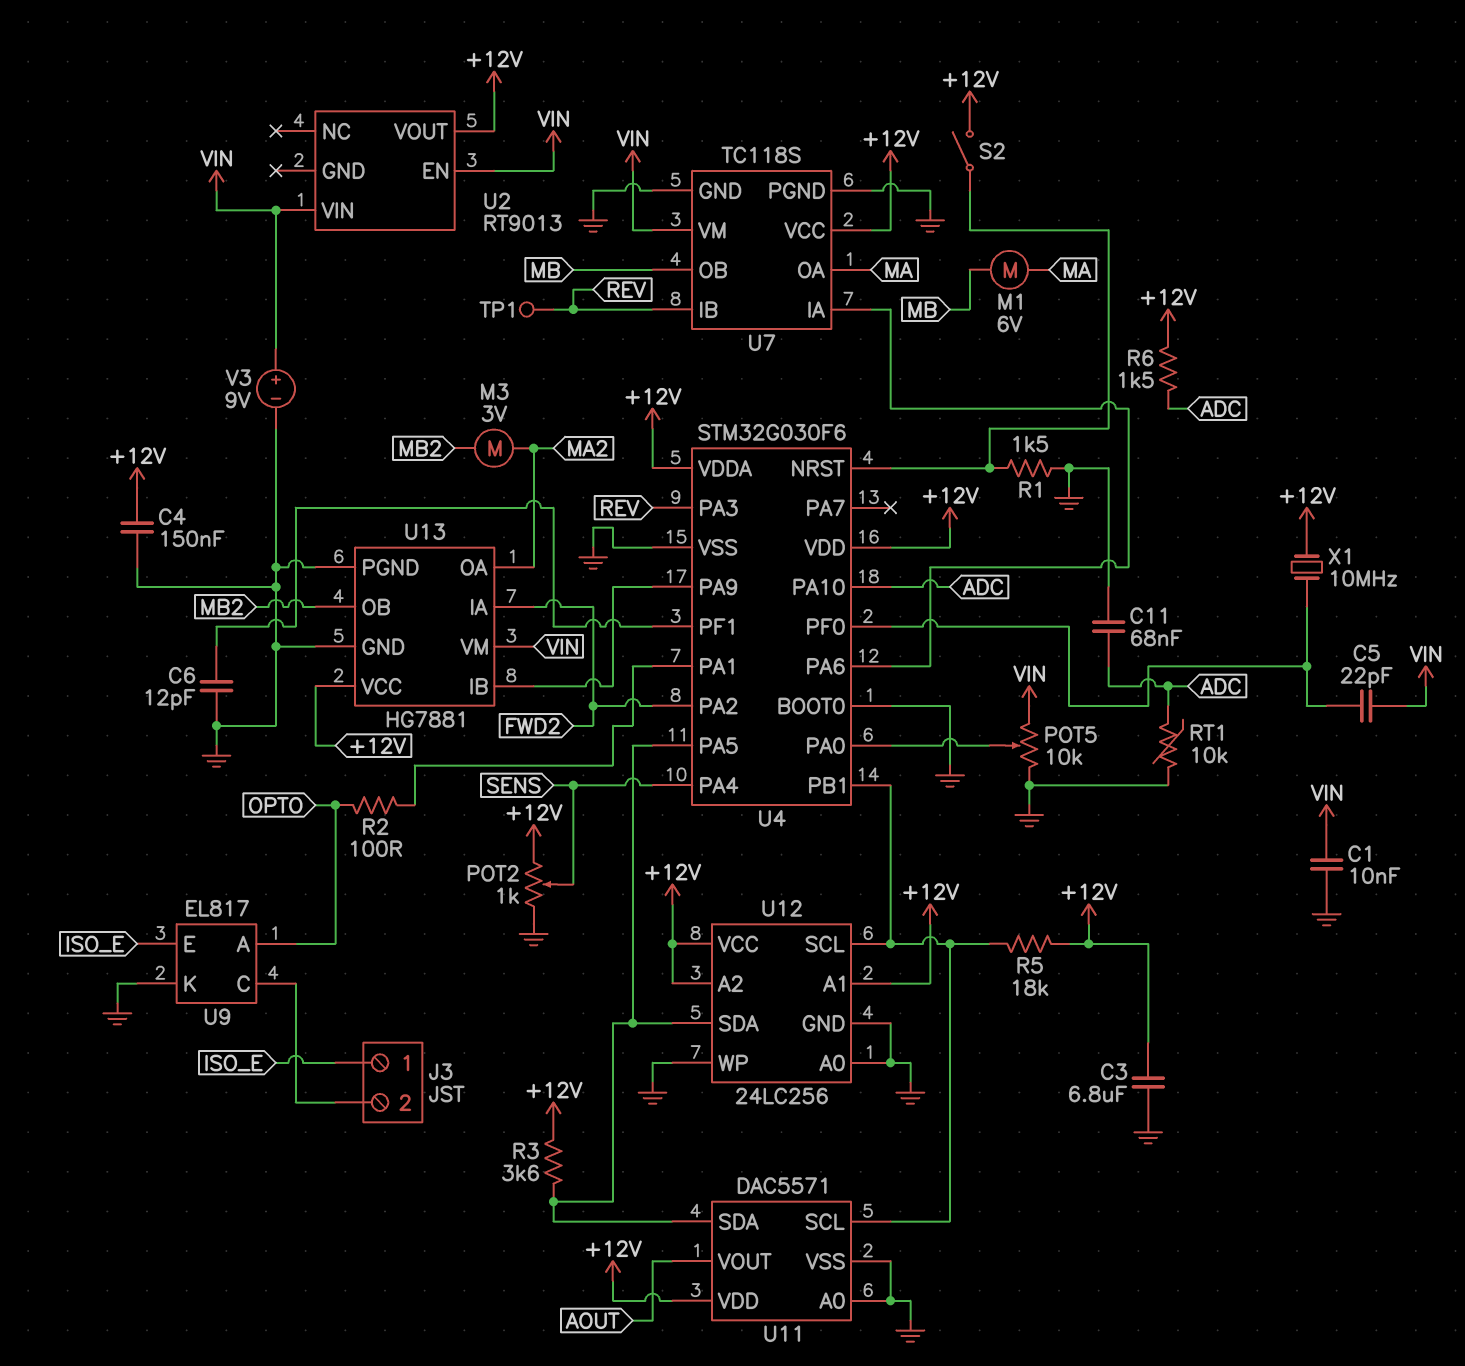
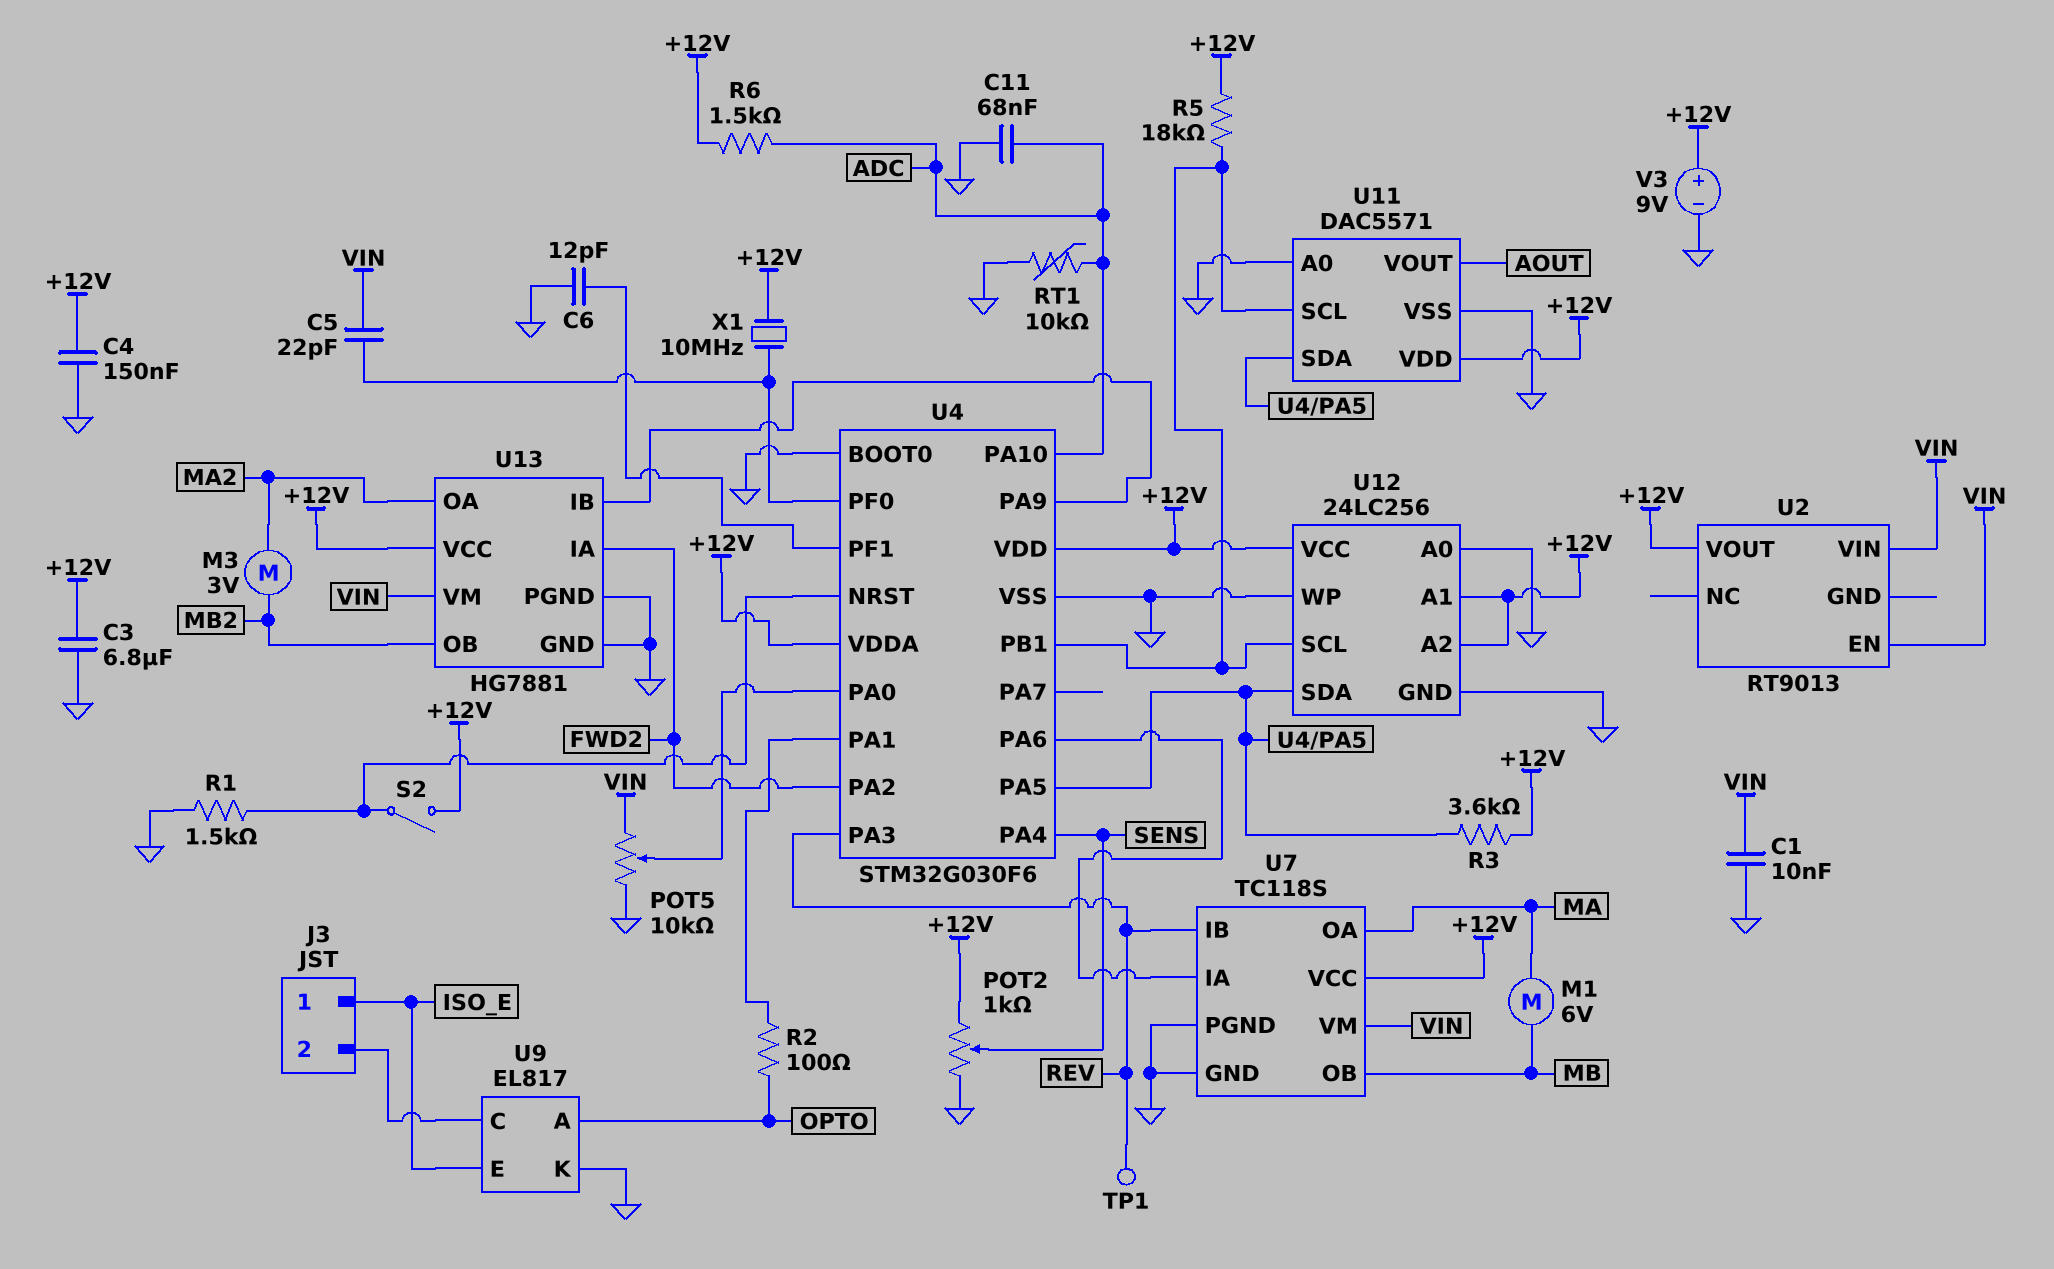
V3: 9V (plus VIN, minus GND) -> 9V (plus +12V, minus GND)

